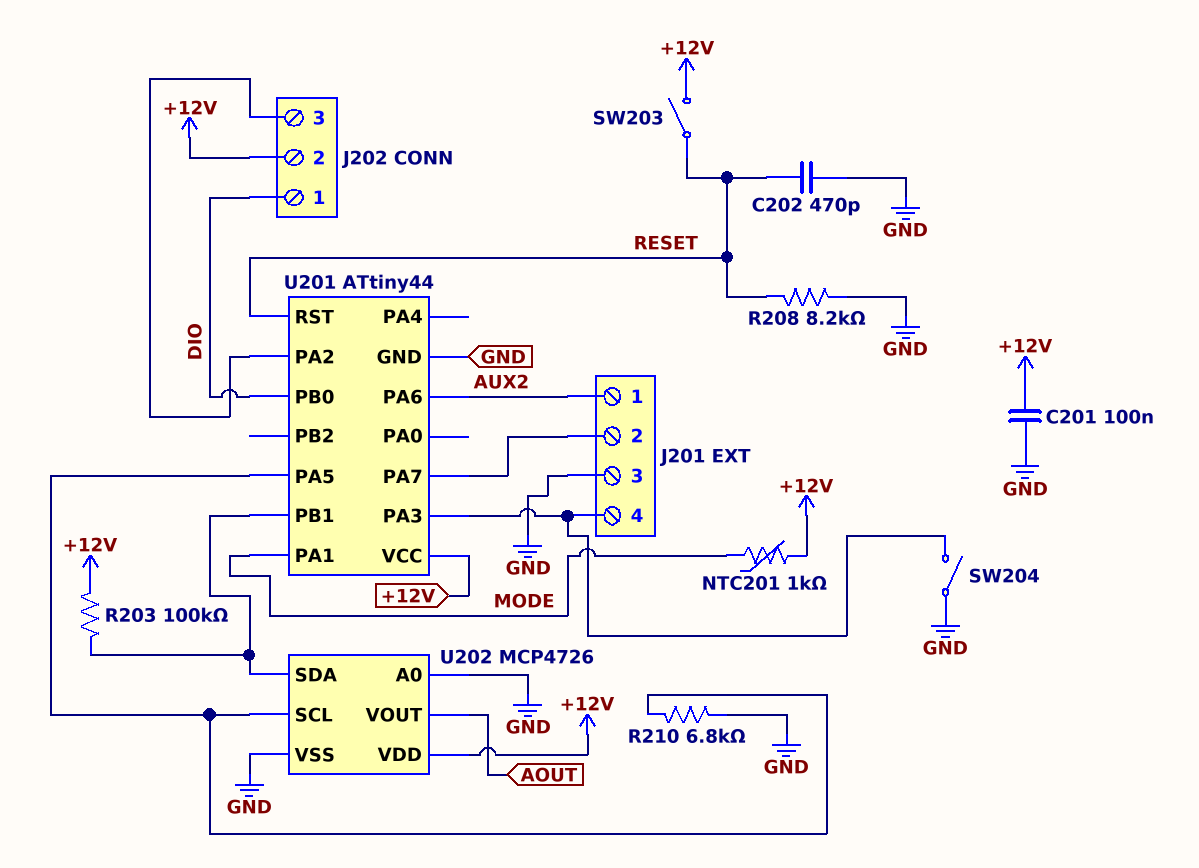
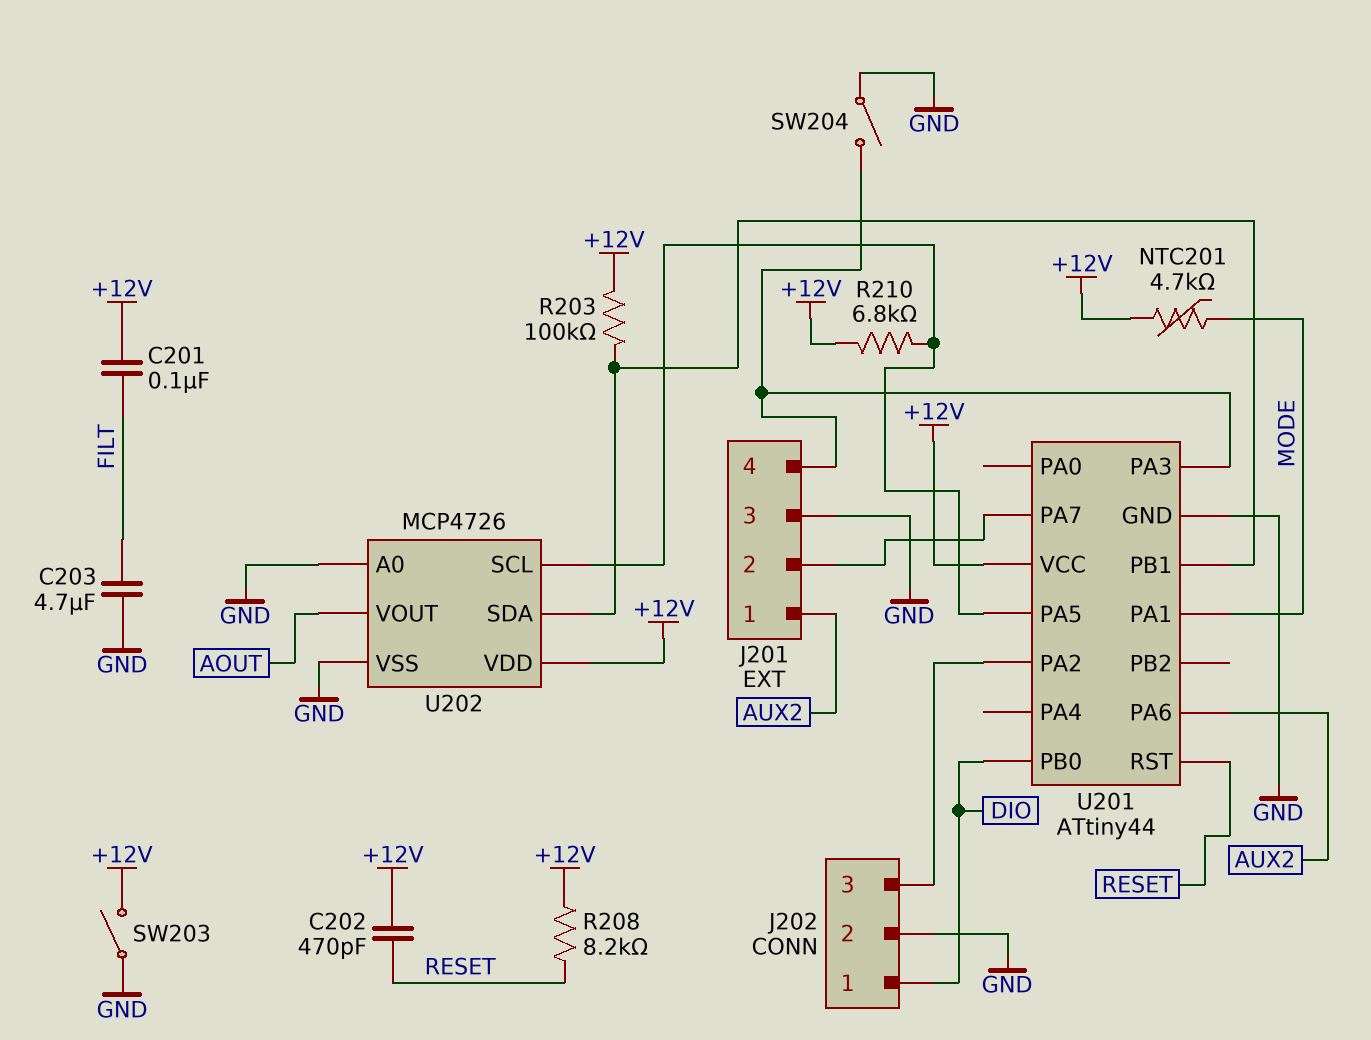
C201: 100nF (+12V, GND) -> 100nF (+12V, FILT)
C202: 470pF (GND, RESET) -> 470pF (+12V, RESET)
C203: none -> 4.7uF (FILT, GND)
J202 pin 2: +12V -> GND
NTC201: 1k (+12V, MODE) -> 4.7k (+12V, MODE)
R208: 8.2k (GND, RESET) -> 8.2k (+12V, RESET)
R210: 6.8k (GND, U201/PA5) -> 6.8k (+12V, U201/PA5)
SW203: switch (+12V, RESET) -> switch (+12V, GND)

